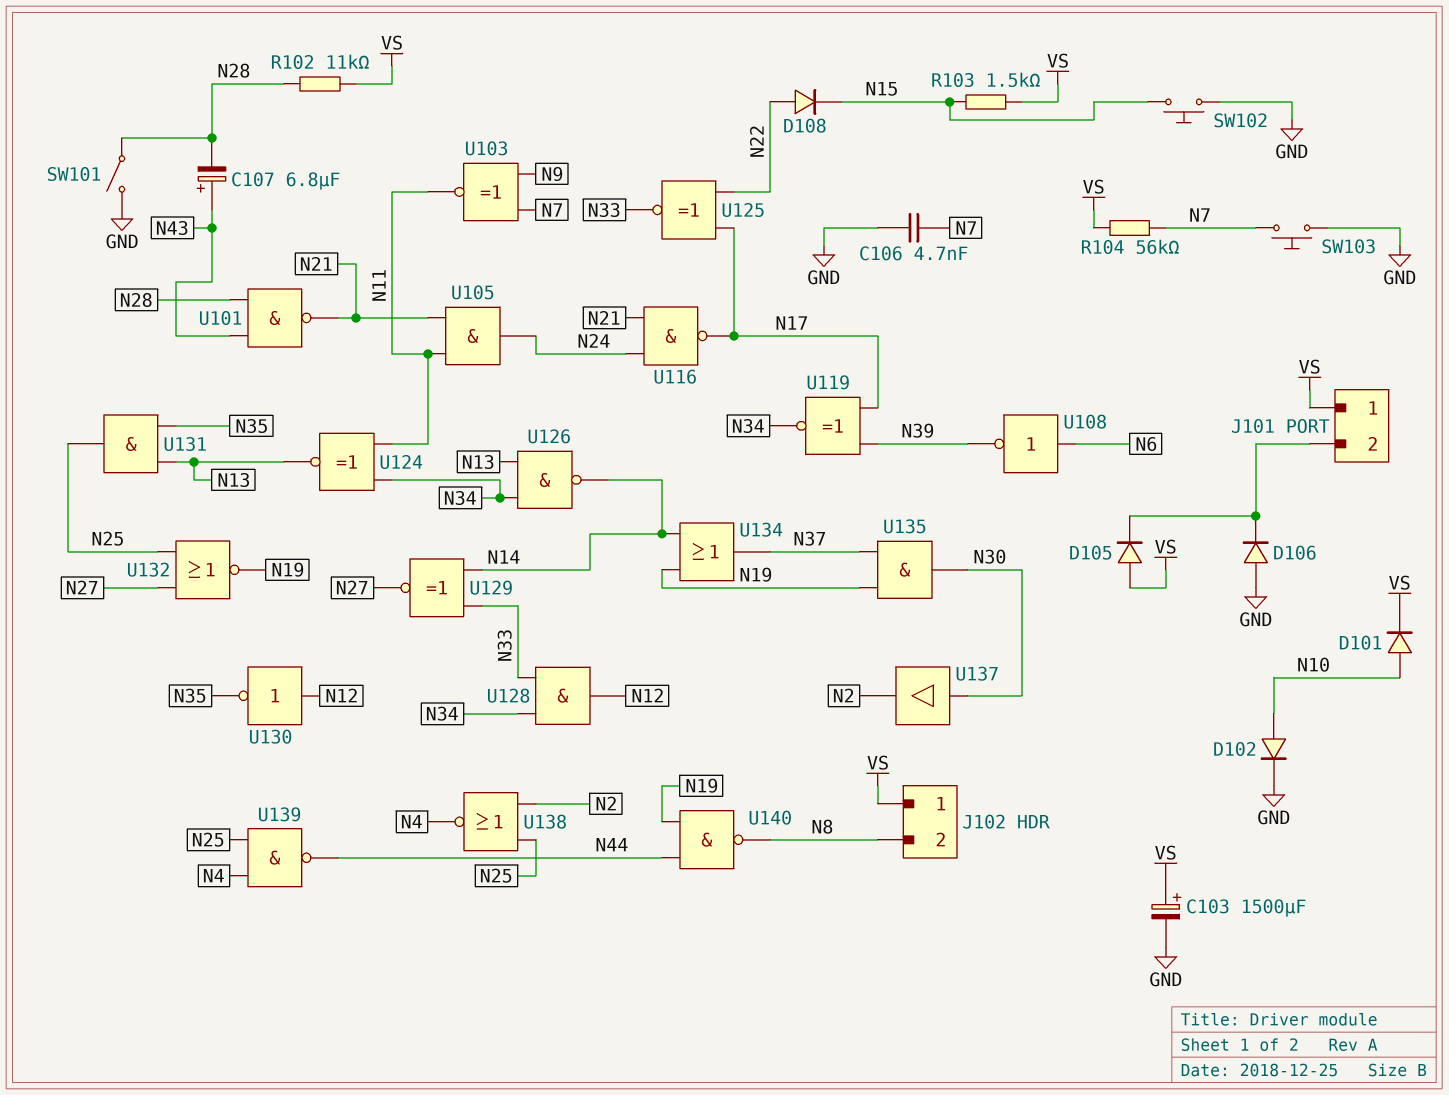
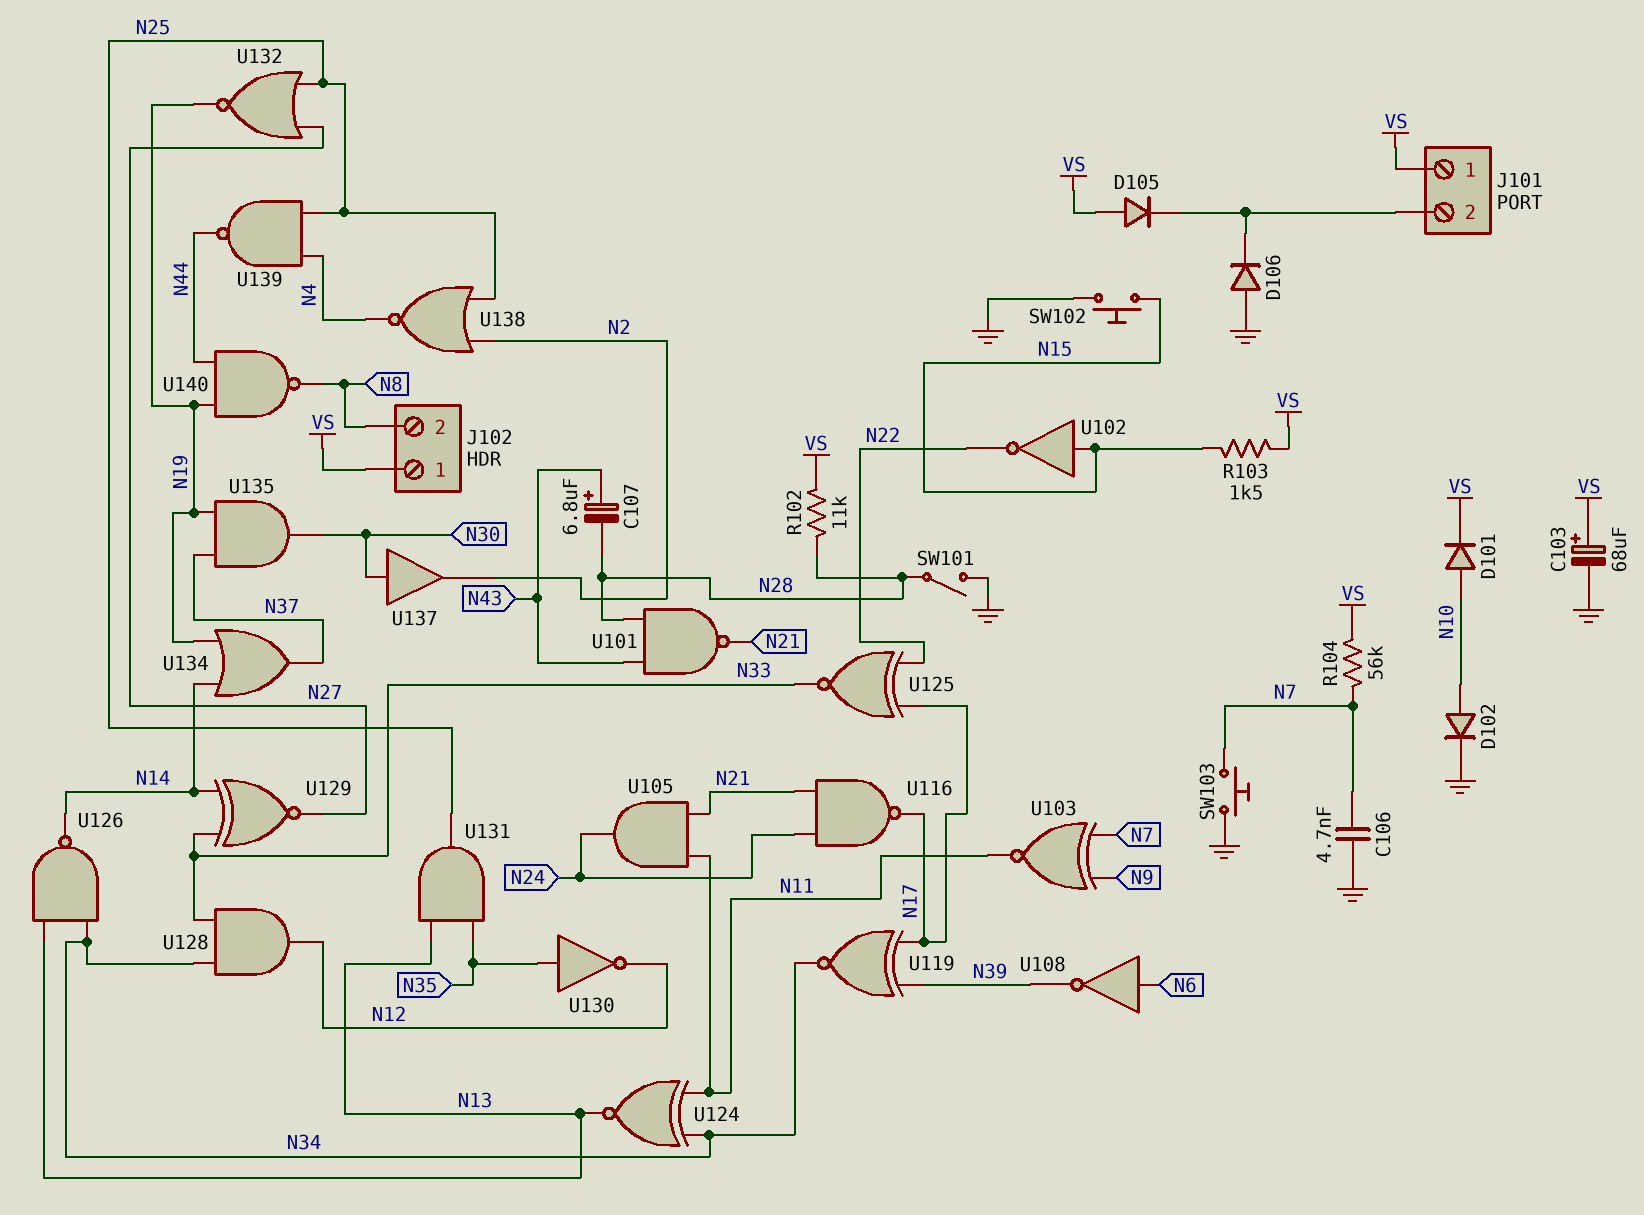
C103: 1500uF (plus VS, minus GND) -> 68uF (plus VS, minus GND)
D108: diode (A N22, K N15) -> none
U102: none -> NOT (in N15, out N22)
U130: NOT (in N12, out N35) -> NOT (in N35, out N12)

